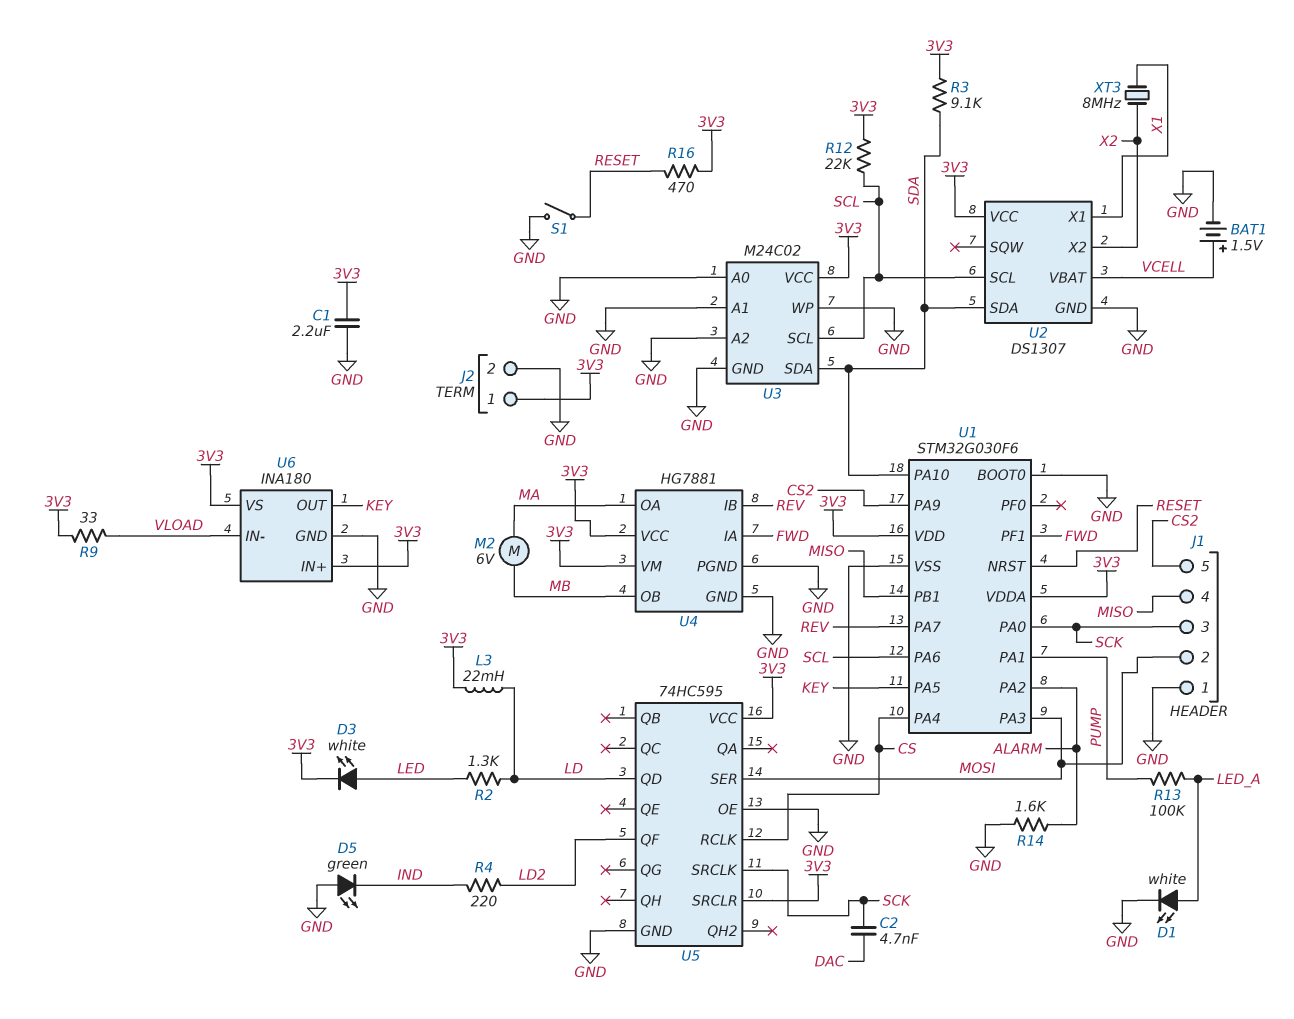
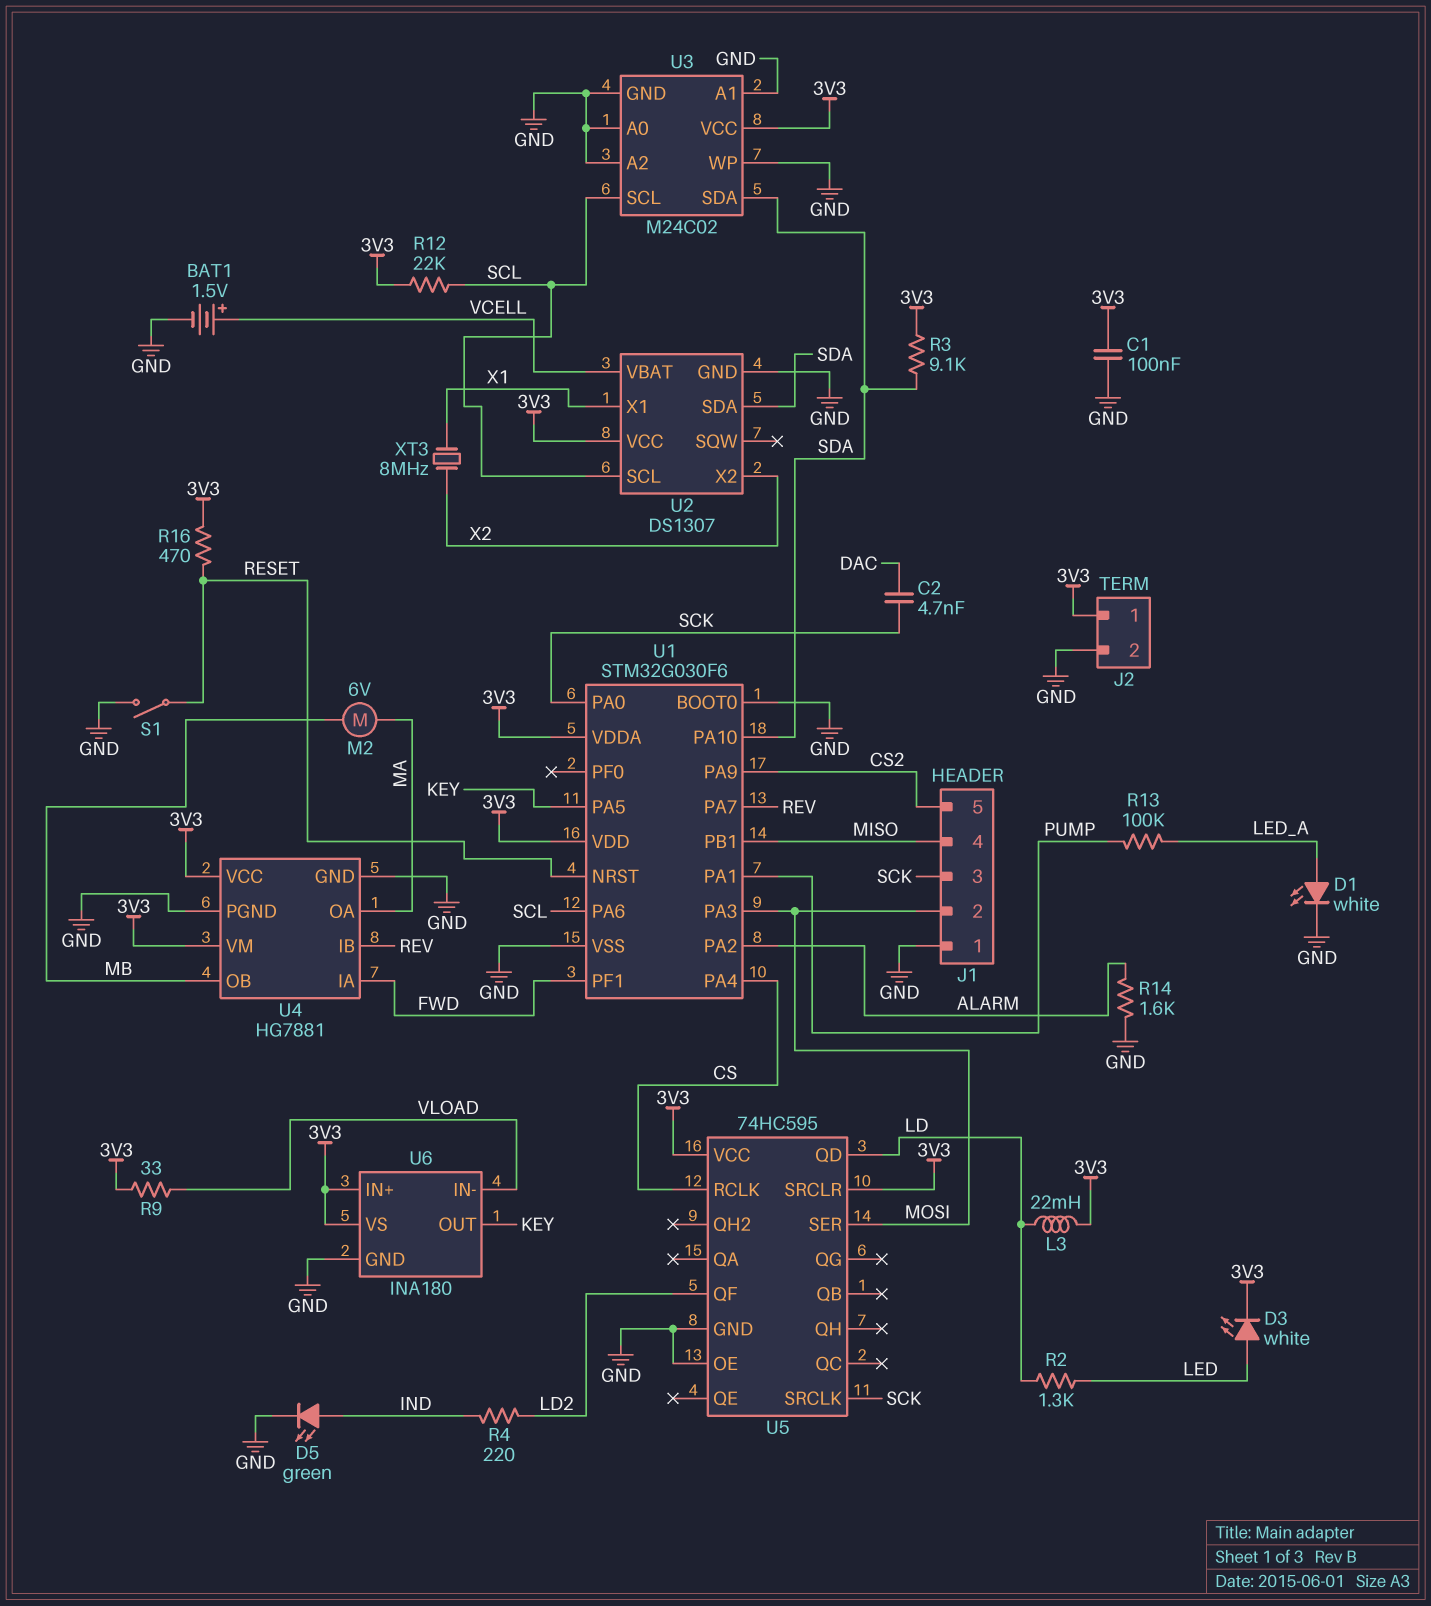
C1: 2.2uF (3V3, GND) -> 100nF (3V3, GND)
D5: LED green (A GND, K IND) -> LED green (A IND, K GND)

